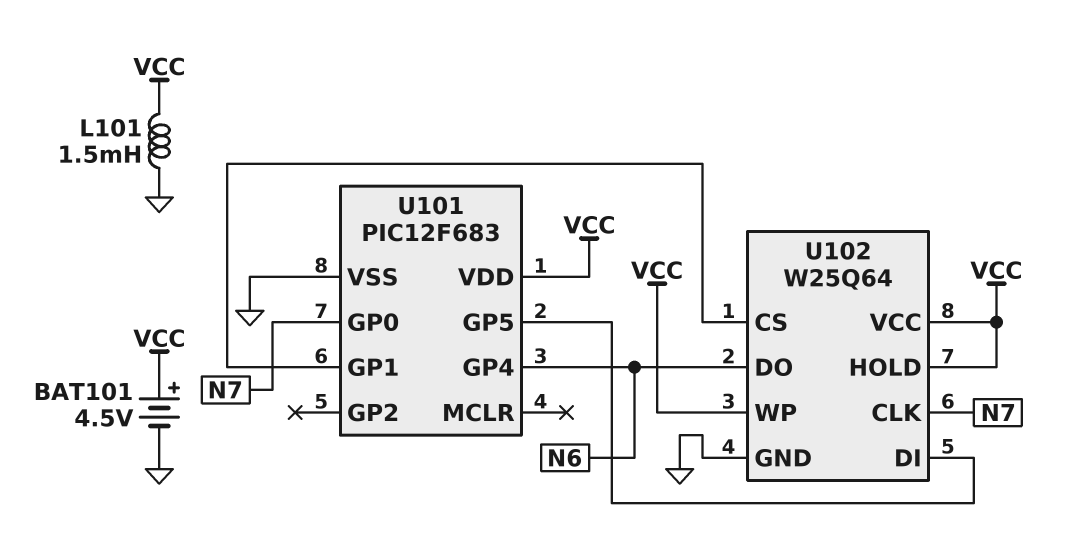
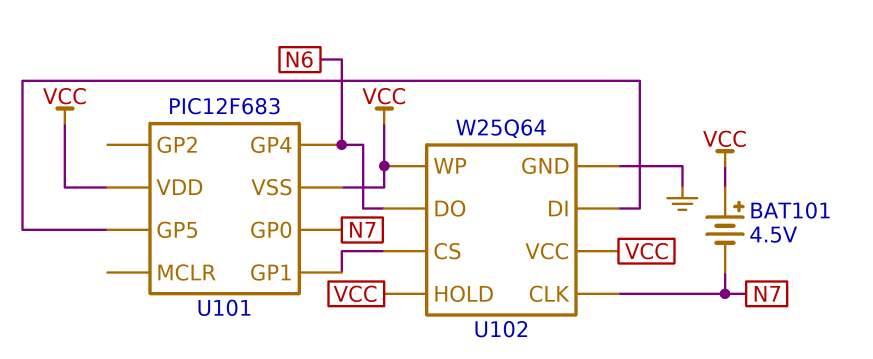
BAT101: 4.5V (plus VCC, minus GND) -> 4.5V (plus VCC, minus N7)
L101: 1.5mH (GND, VCC) -> none
U101 pin VSS: GND -> VCC

